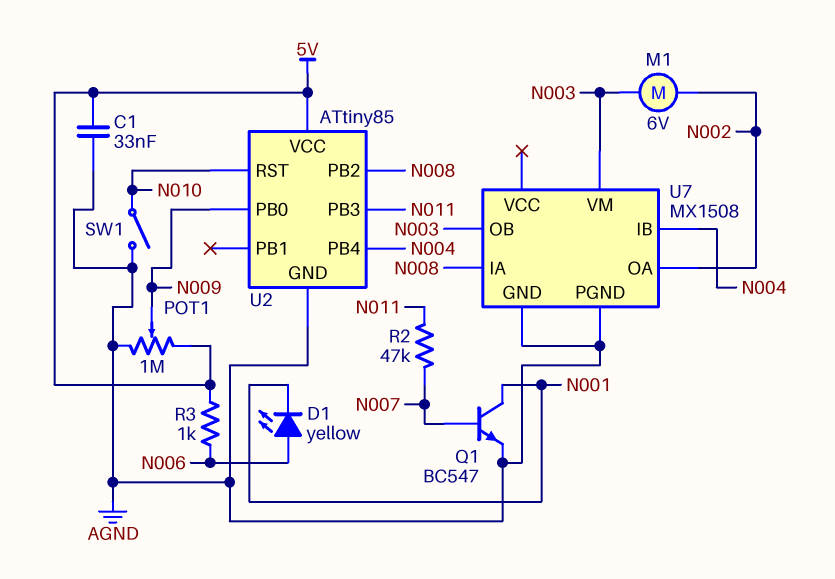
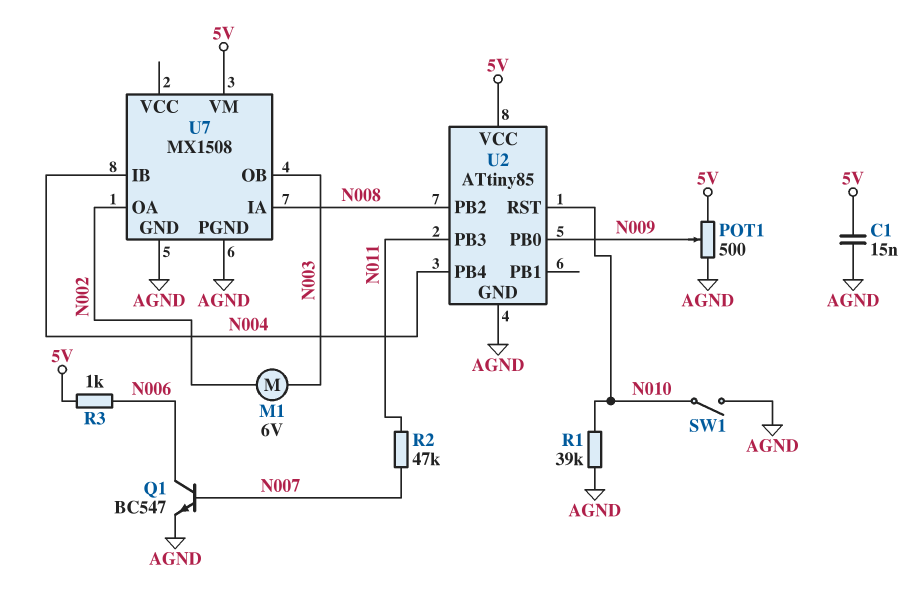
C1: 33nF (5V, AGND) -> 15nF (5V, AGND)
D1: LED yellow (A N006, K N001) -> none
POT1: 1M (5V, AGND, wiper N009) -> 500 (5V, AGND, wiper N009)
Q1: NPN BC547 (B N007, C N001, E AGND) -> NPN BC547 (B N007, C N006, E AGND)
R1: none -> 39k (AGND, N010)
U7 pin VM: N003 -> 5V

